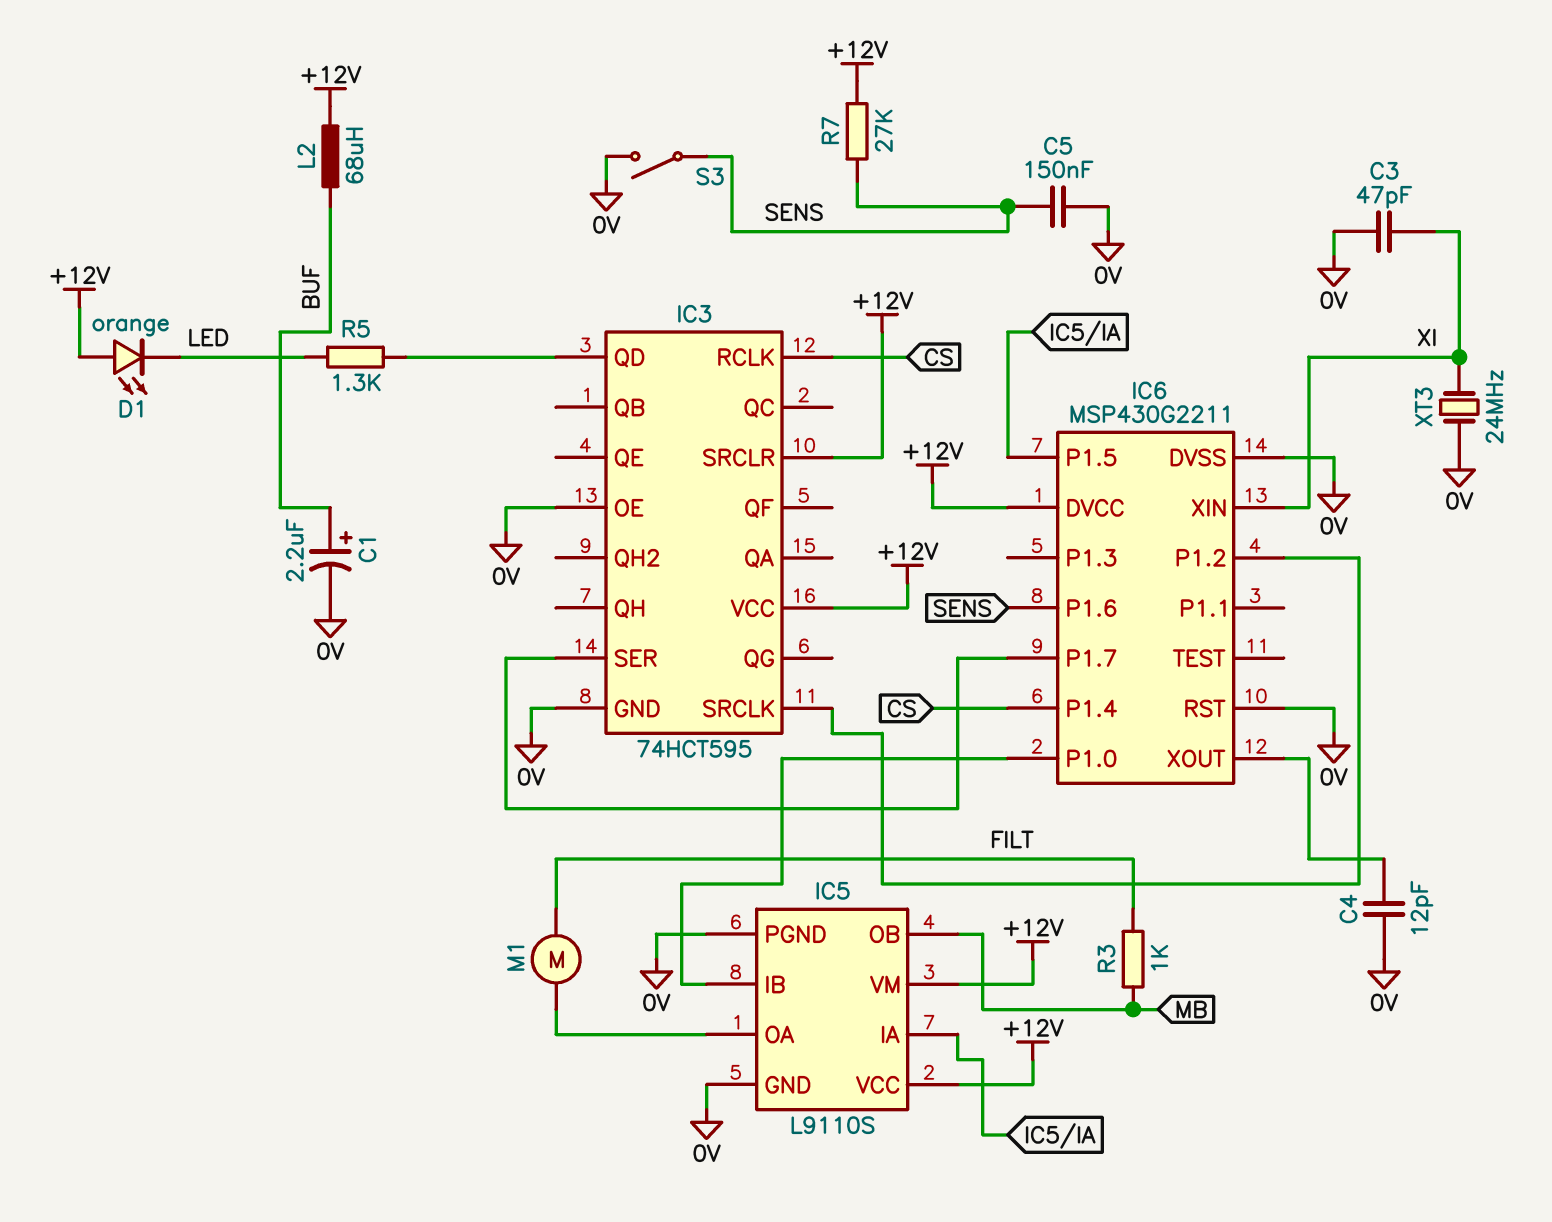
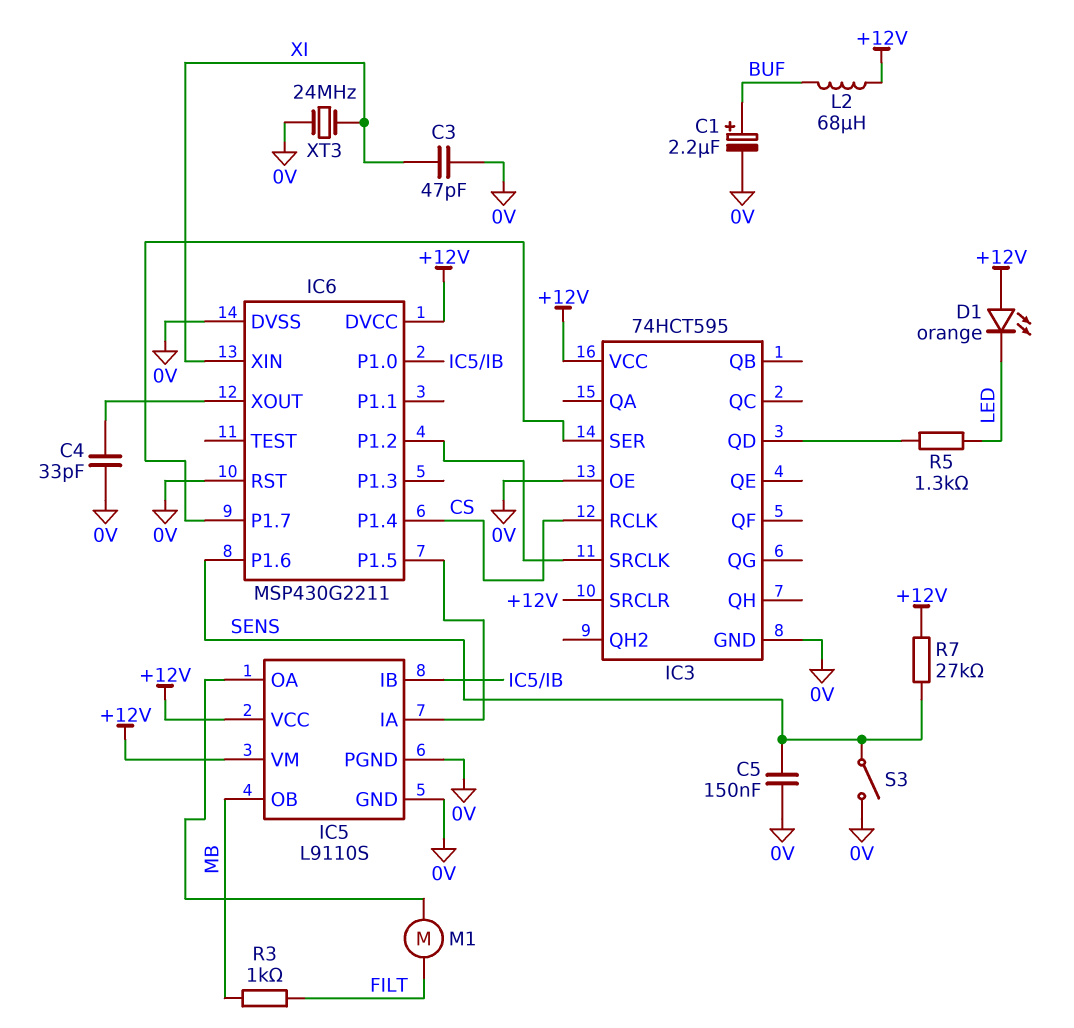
C4: 12pF (0V, IC6/XOUT) -> 33pF (0V, IC6/XOUT)

